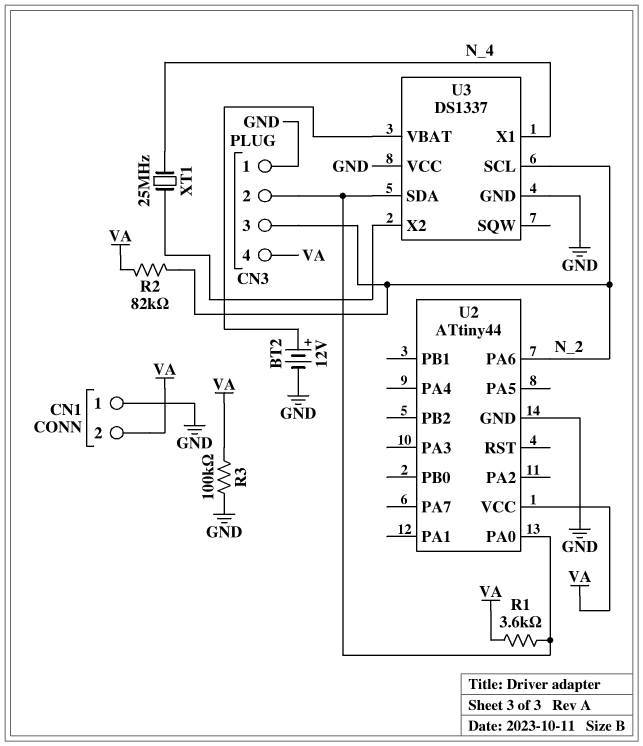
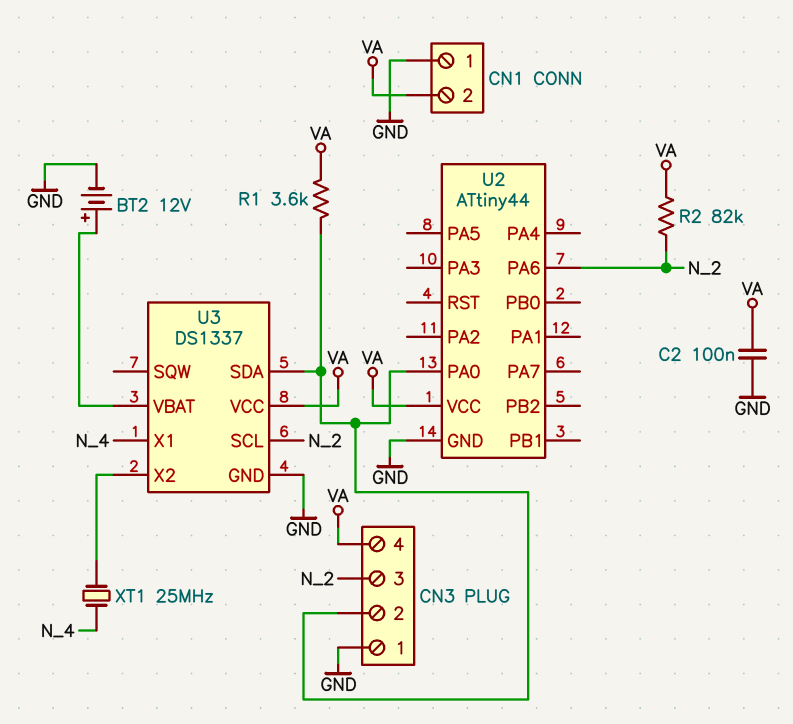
C2: none -> 100nF (GND, VA)
R3: 100k (GND, VA) -> none
U3 pin VCC: GND -> VA

